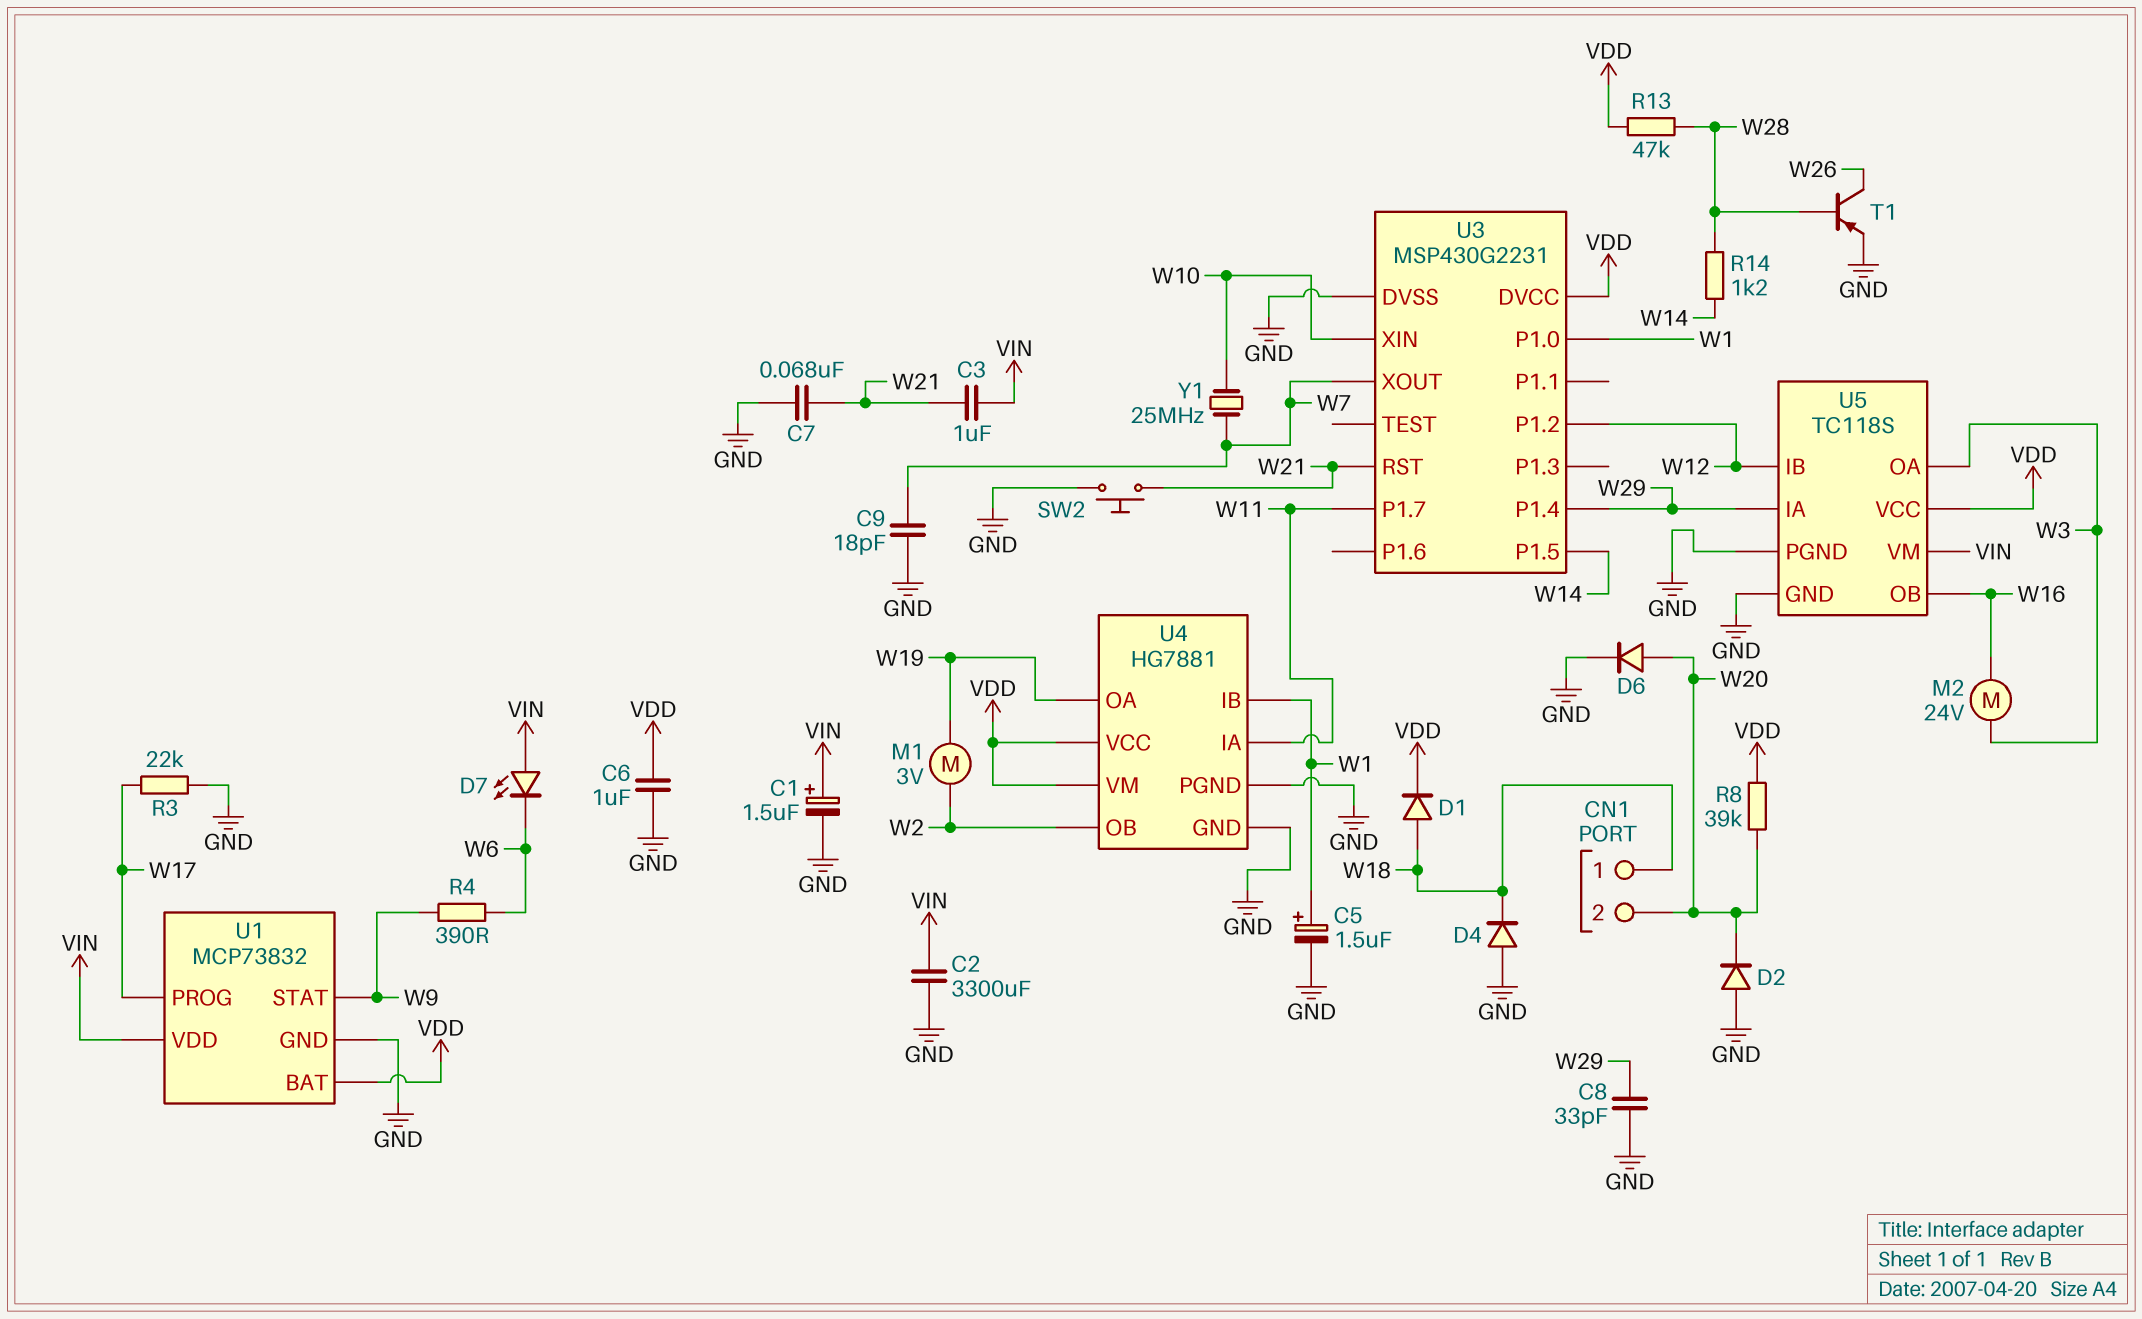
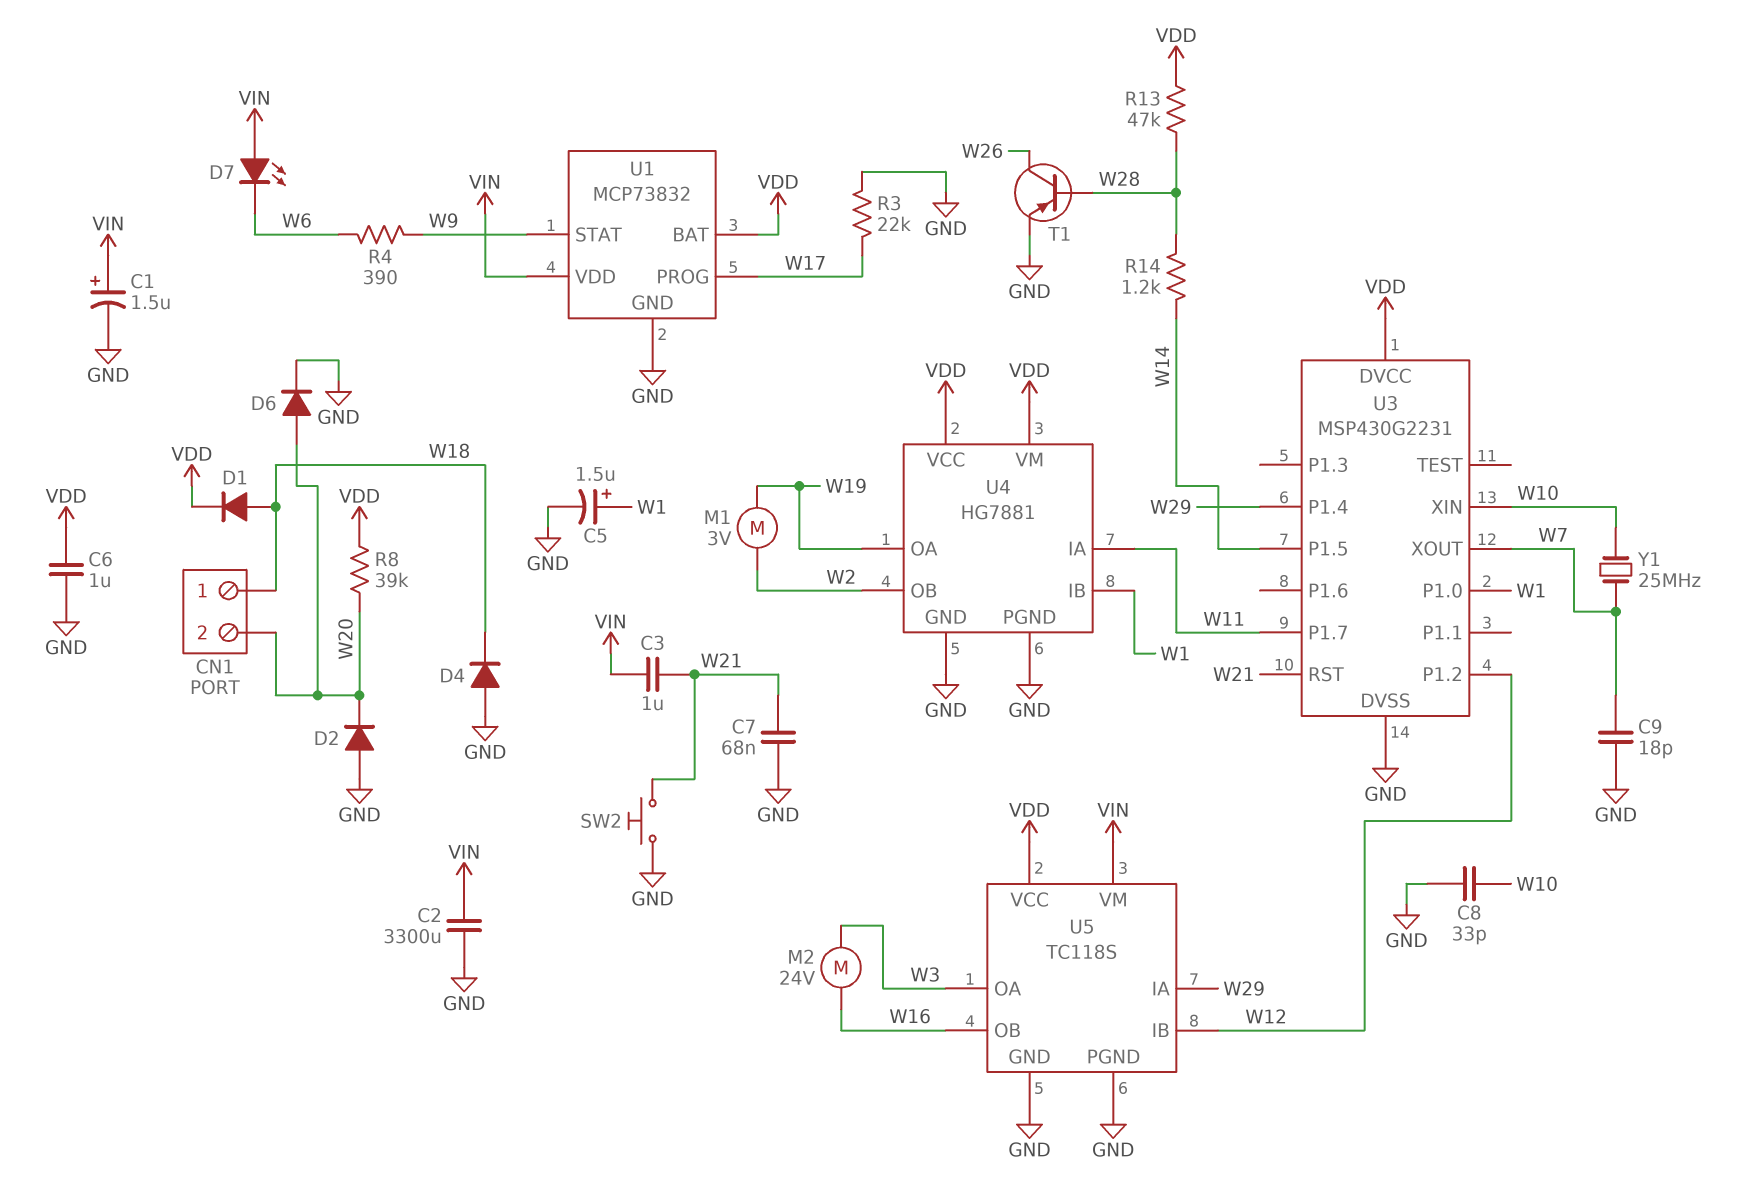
C8: 33pF (GND, W29) -> 33pF (GND, W10)

